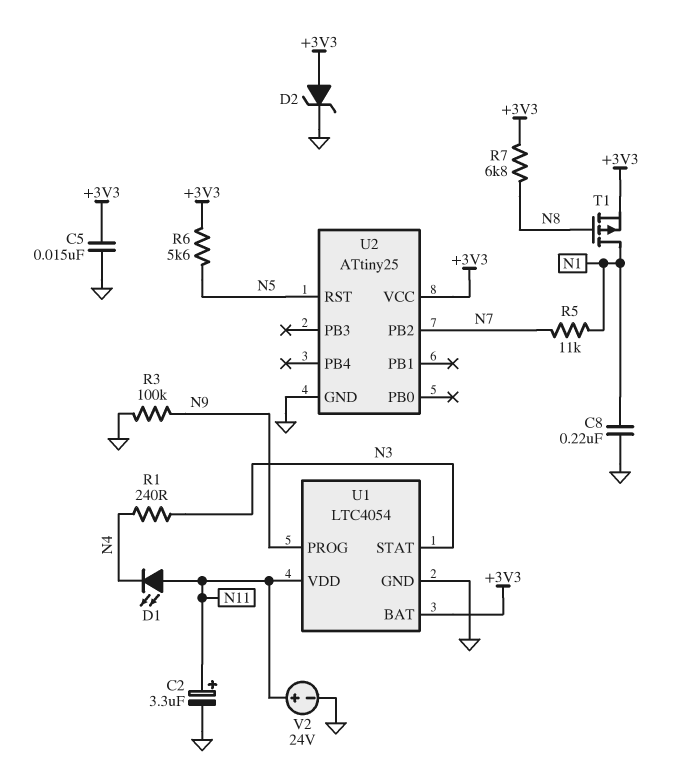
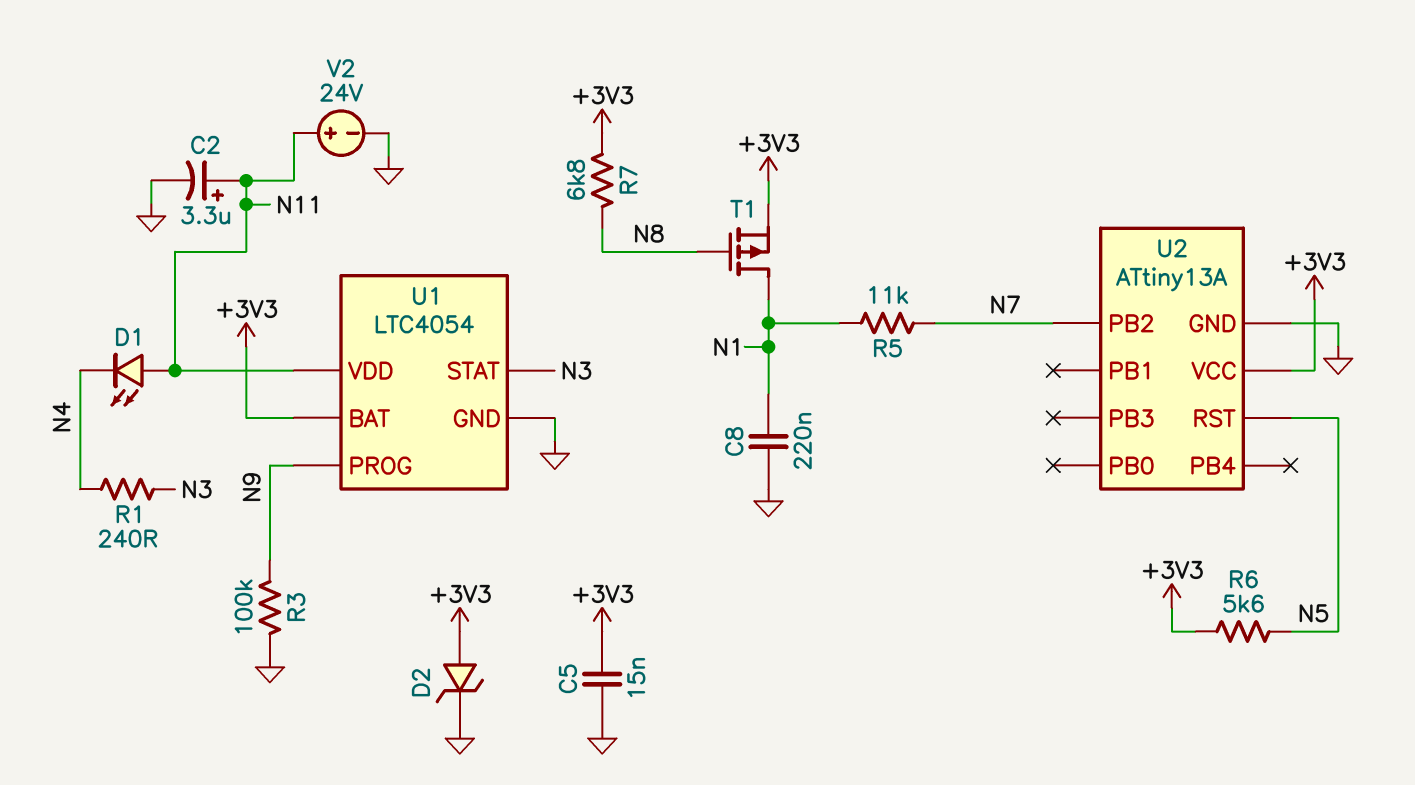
U2: ATtiny25 -> ATtiny13A

